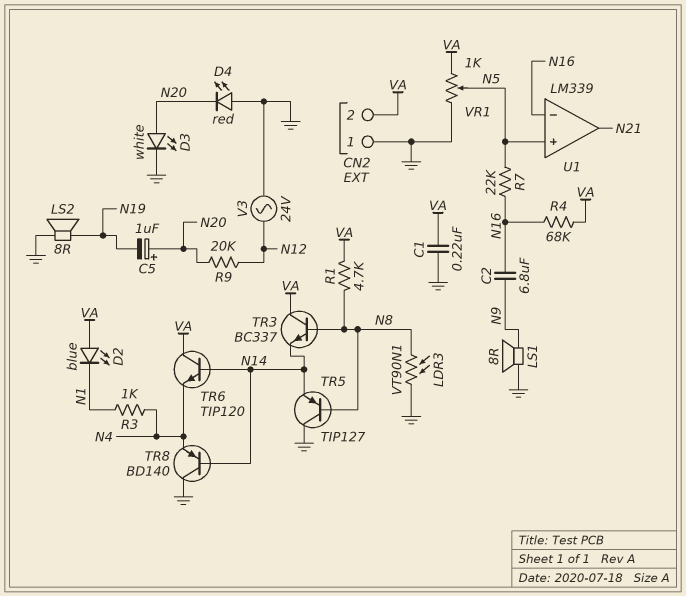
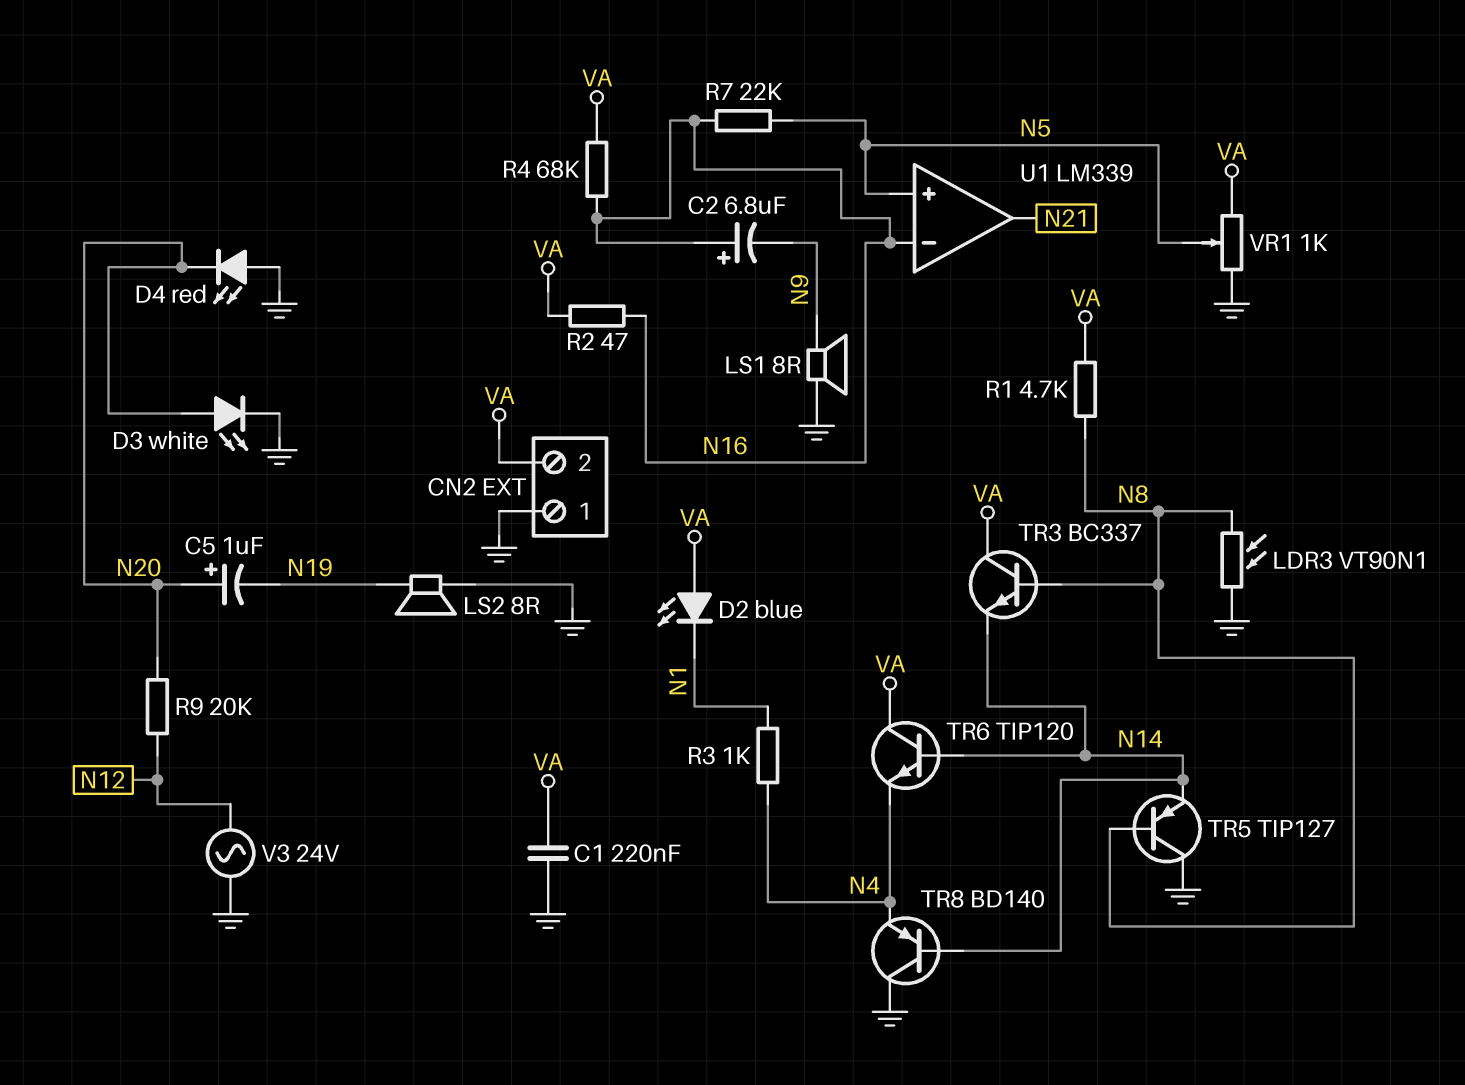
C2: 6.8uF (N9, N16) -> 6.8uF (plus N16, minus N9)
R2: none -> 47 (N16, VA)

